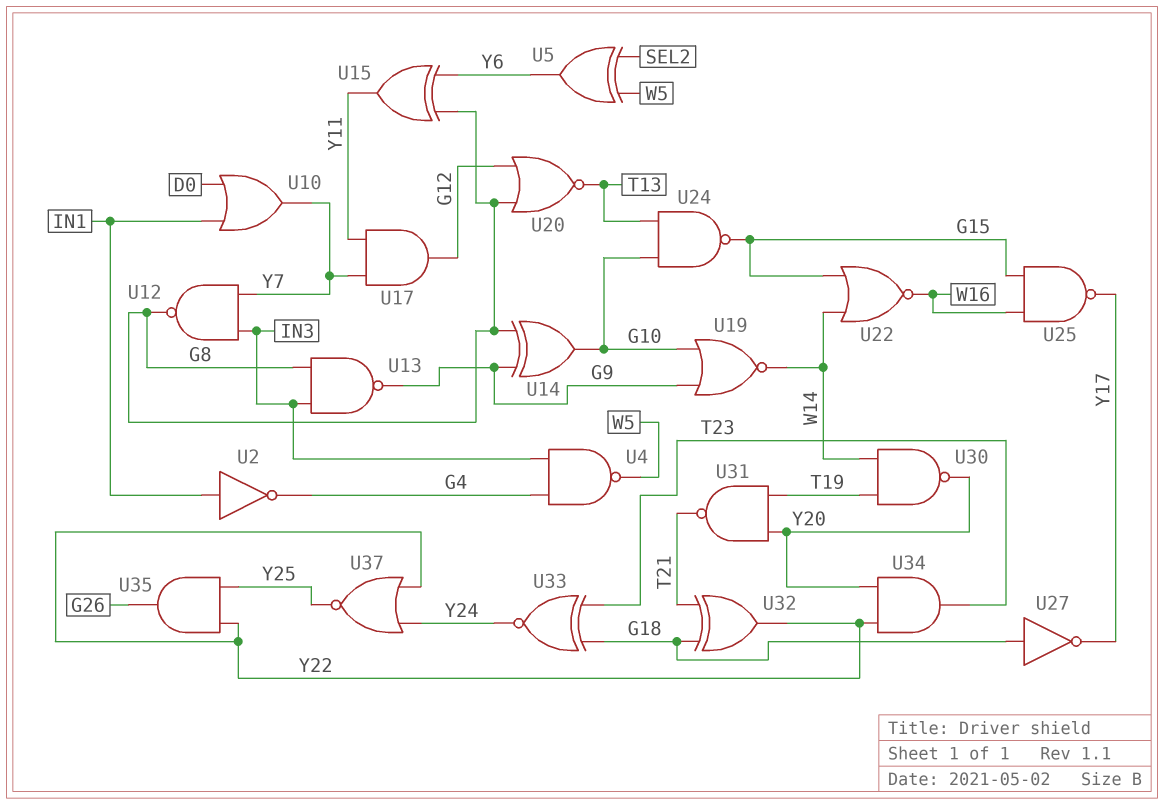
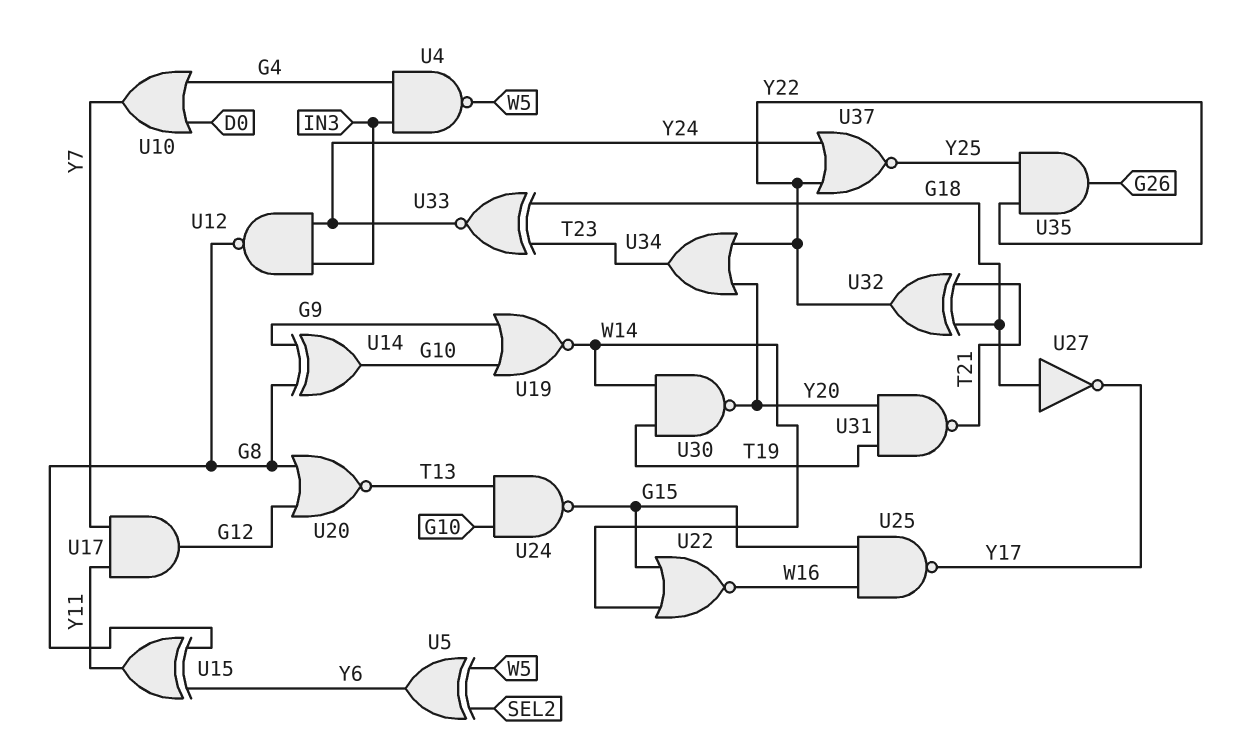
U2: NOT (in IN1, out G4) -> none
U10: OR (in D0, in IN1, out Y7) -> OR (in D0, in G4, out Y7)
U12: NAND (in IN3, in Y7, out G8) -> NAND (in IN3, in Y24, out G8)
U13: NAND (in G8, in IN3, out G9) -> none
U34: AND (in Y20, in Y22, out T23) -> OR (in Y20, in Y22, out T23)

